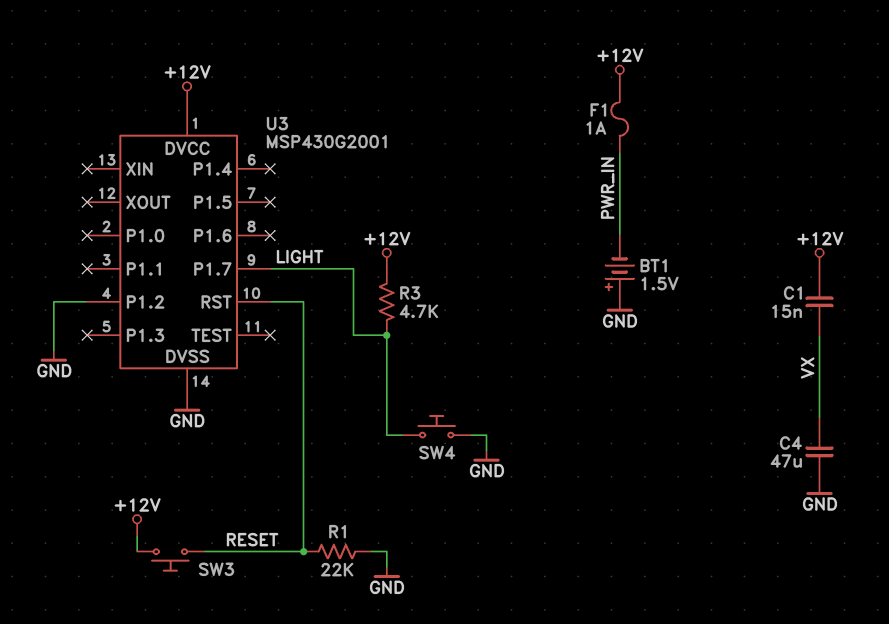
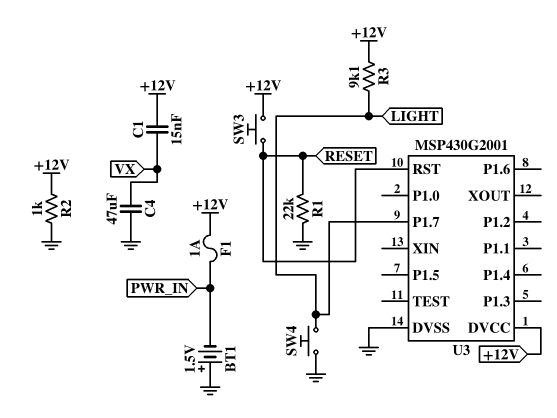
R2: none -> 1k (+12V, GND)
R3: 4.7k (+12V, LIGHT) -> 9.1k (+12V, LIGHT)
U3 pin P1.2: GND -> none

